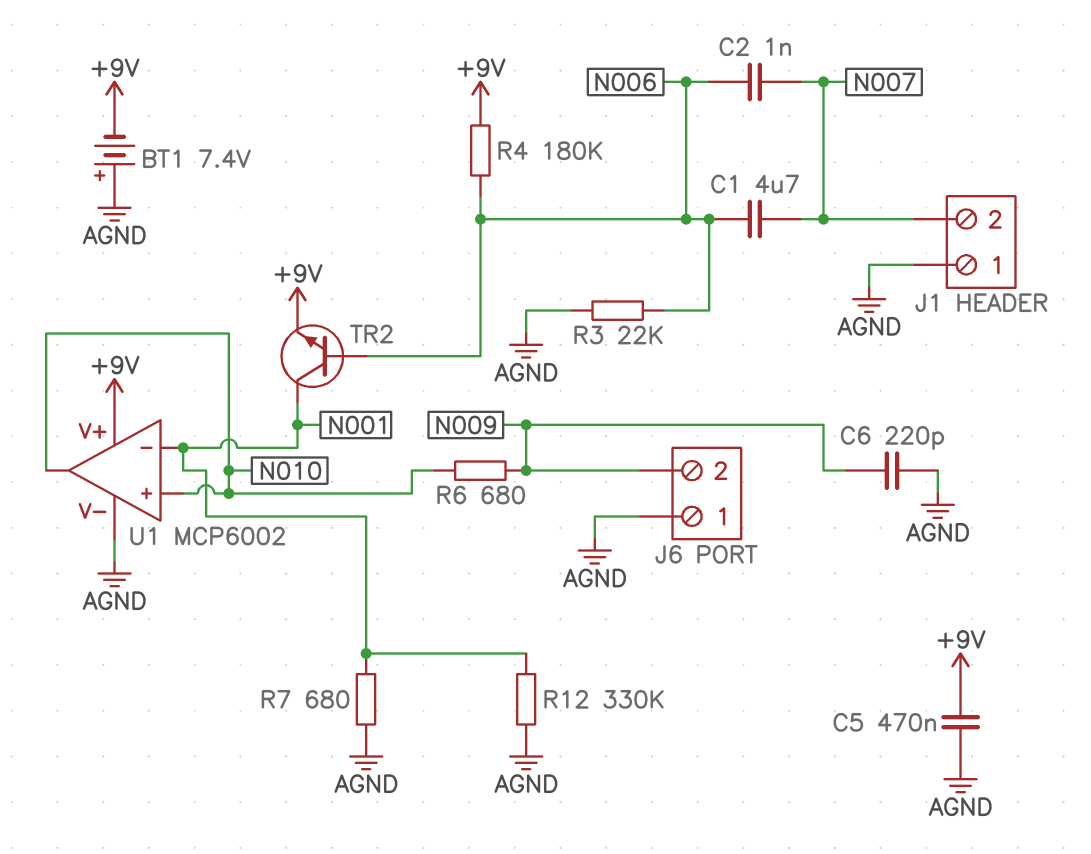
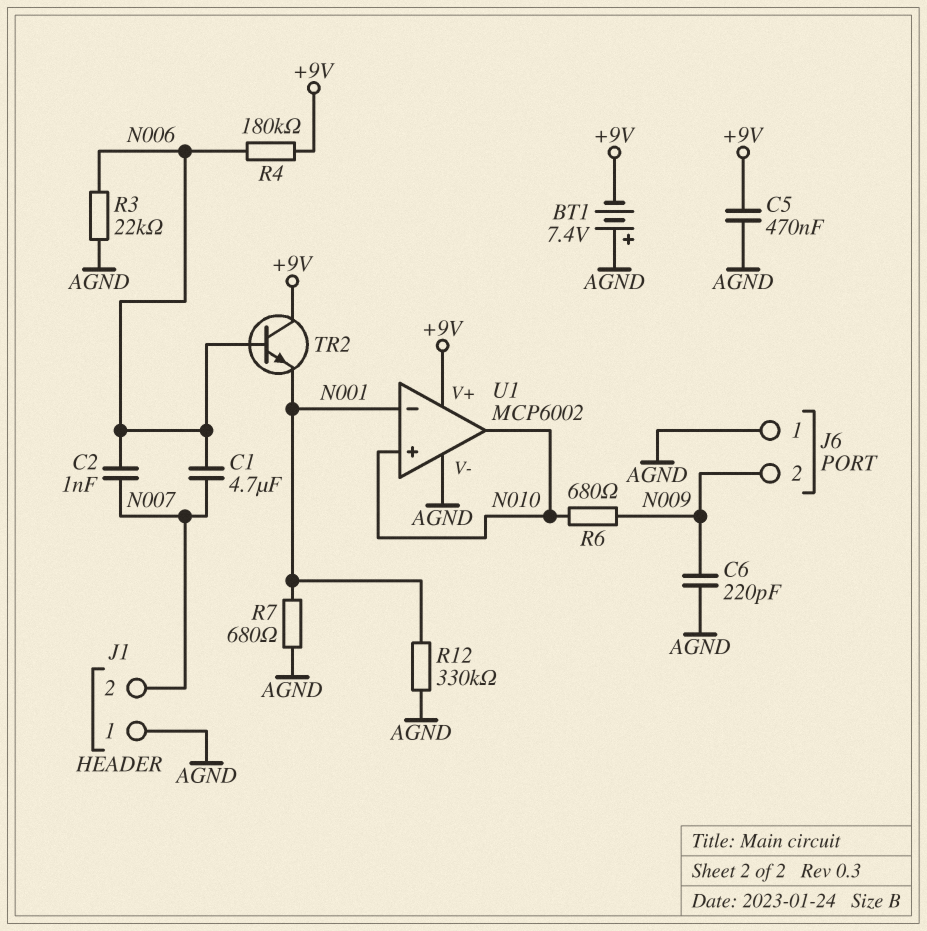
TR2: NPN (B N006, C N001, E +9V) -> NPN (B N006, C +9V, E N001)

